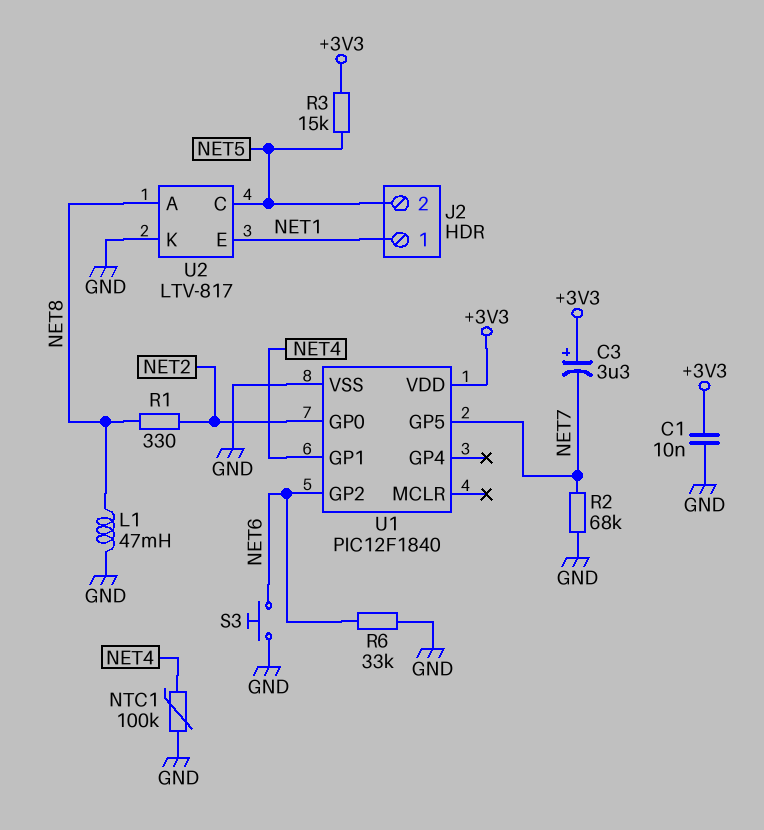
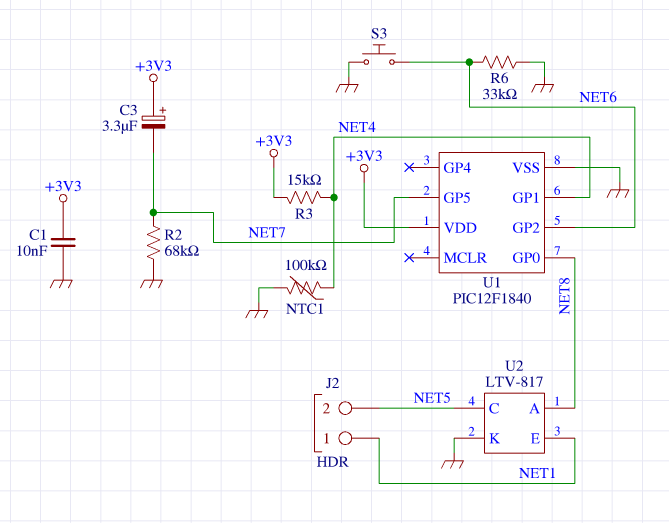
L1: 47mH (GND, NET8) -> none
R1: 330 (NET2, NET8) -> none
R3: 15k (+3V3, NET5) -> 15k (+3V3, NET4)
U1 pin GP0: NET2 -> NET8

